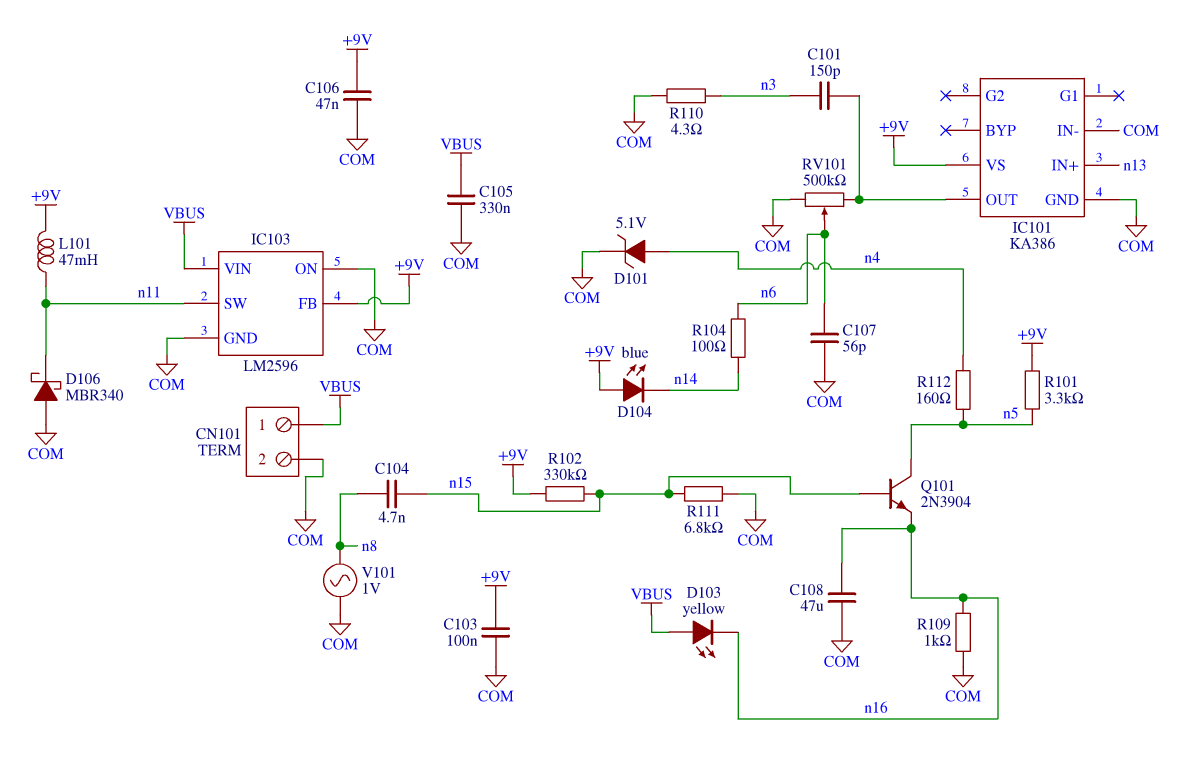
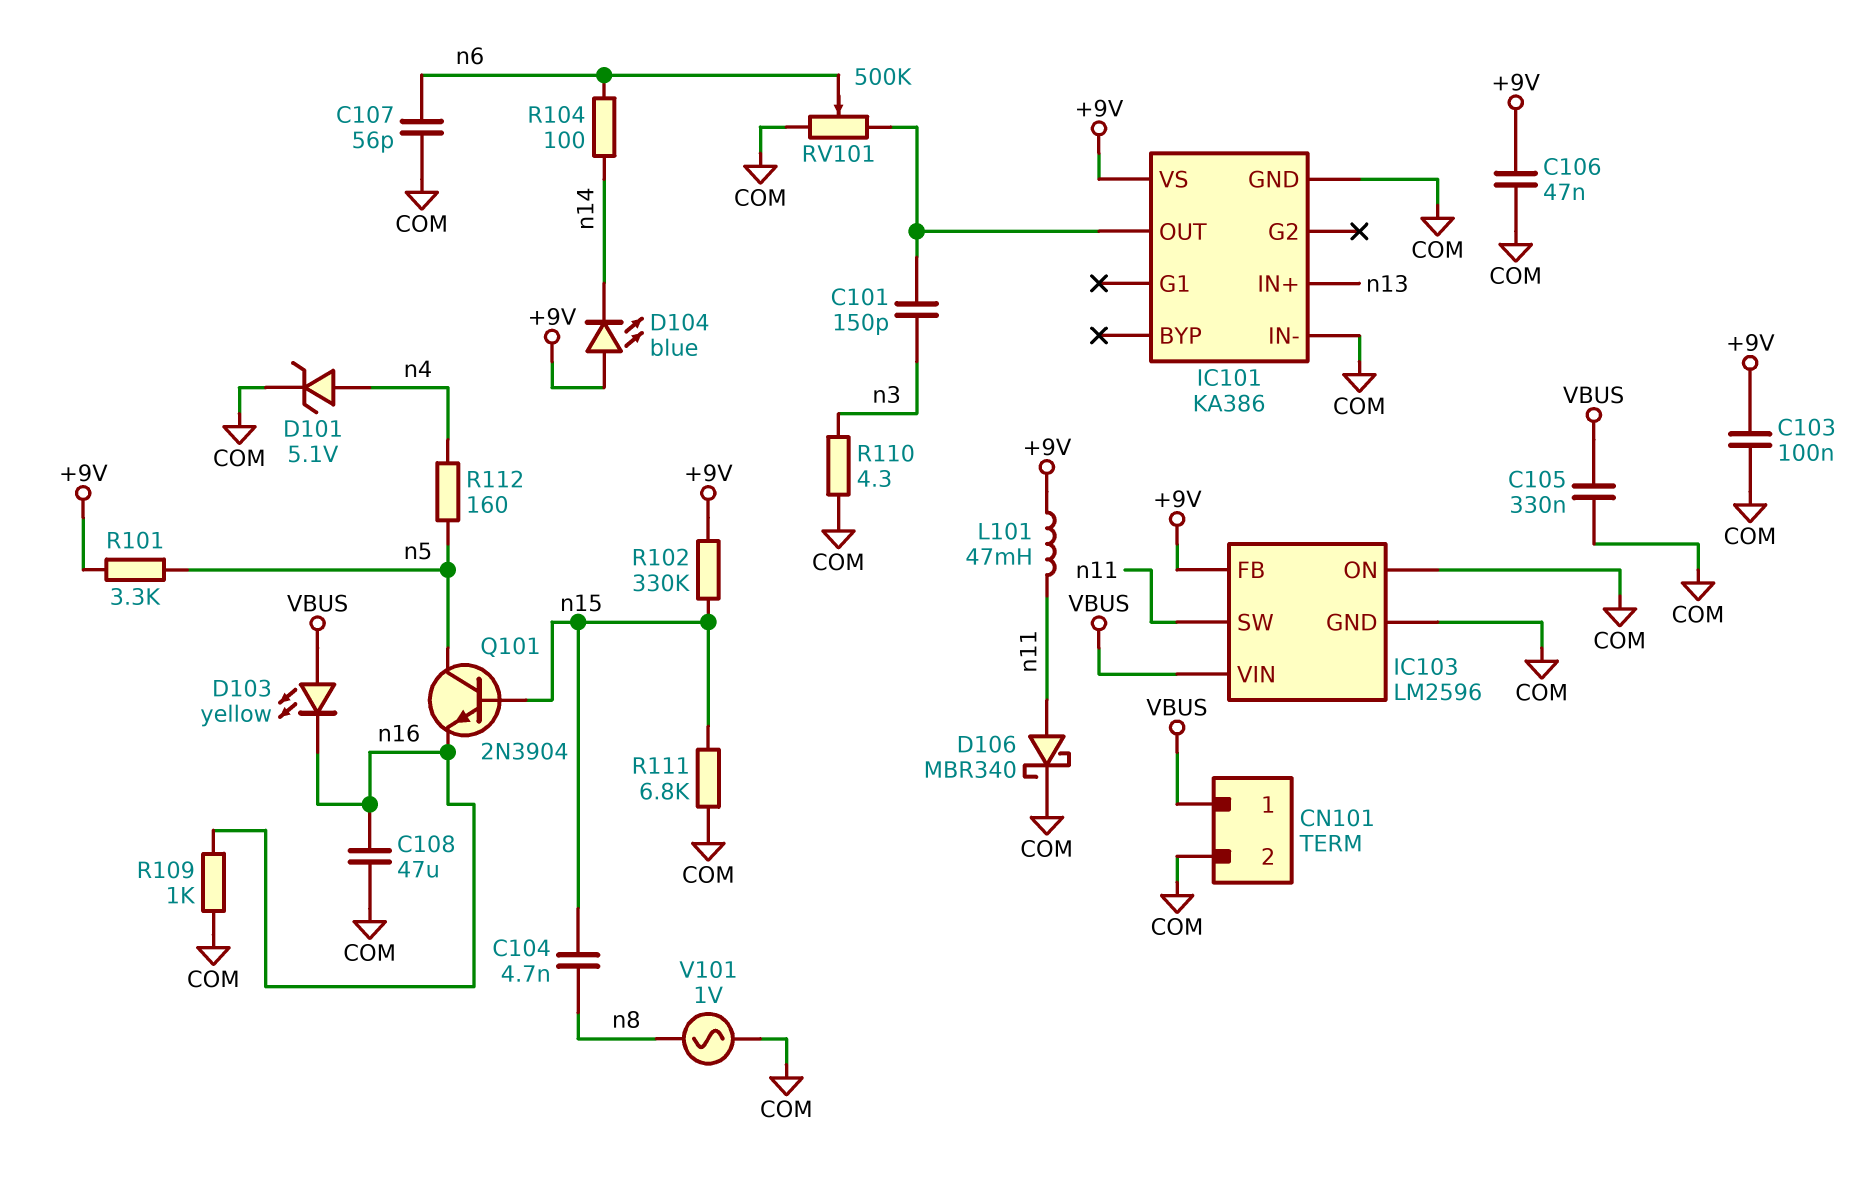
D106: schottky MBR340 (A COM, K n11) -> schottky MBR340 (A n11, K COM)

